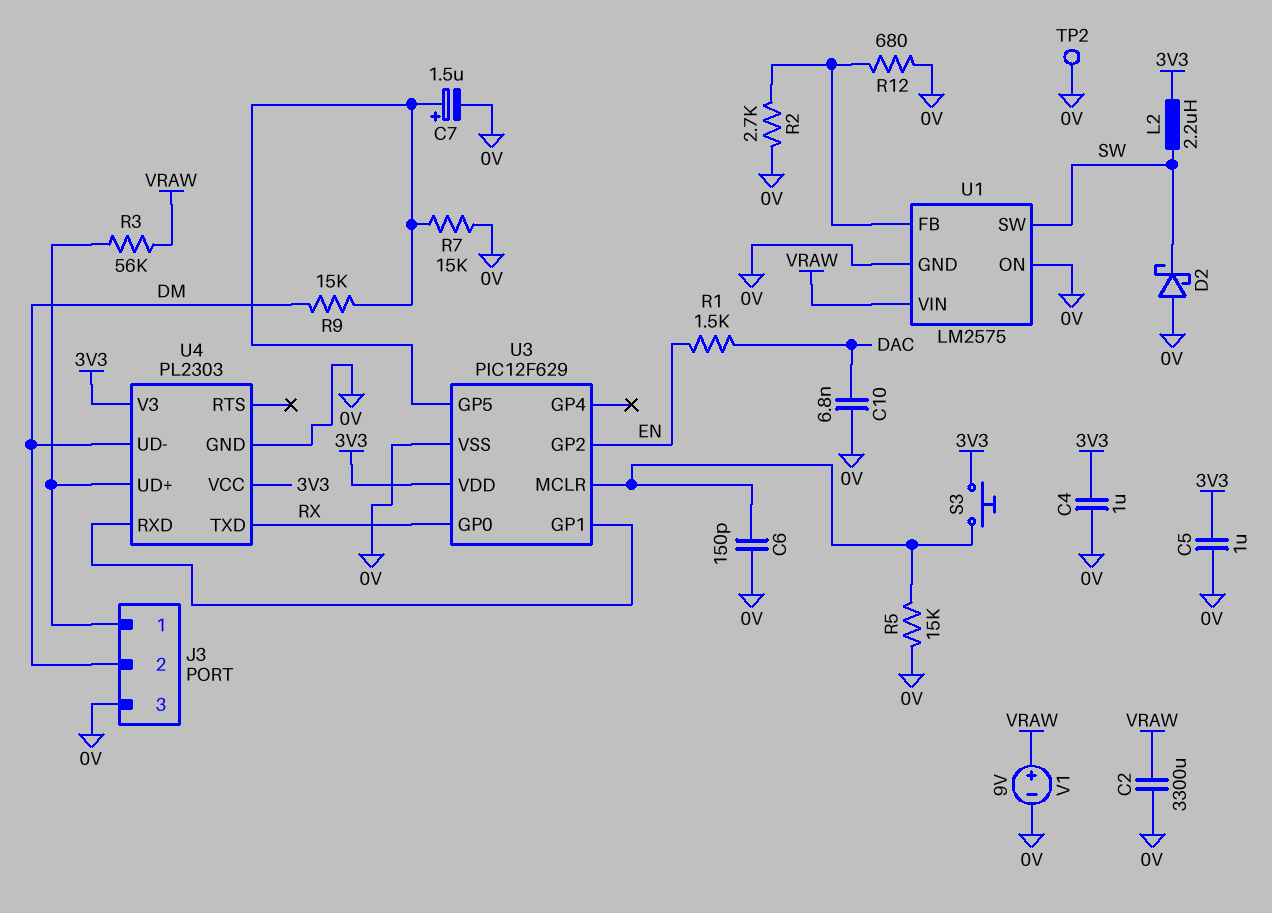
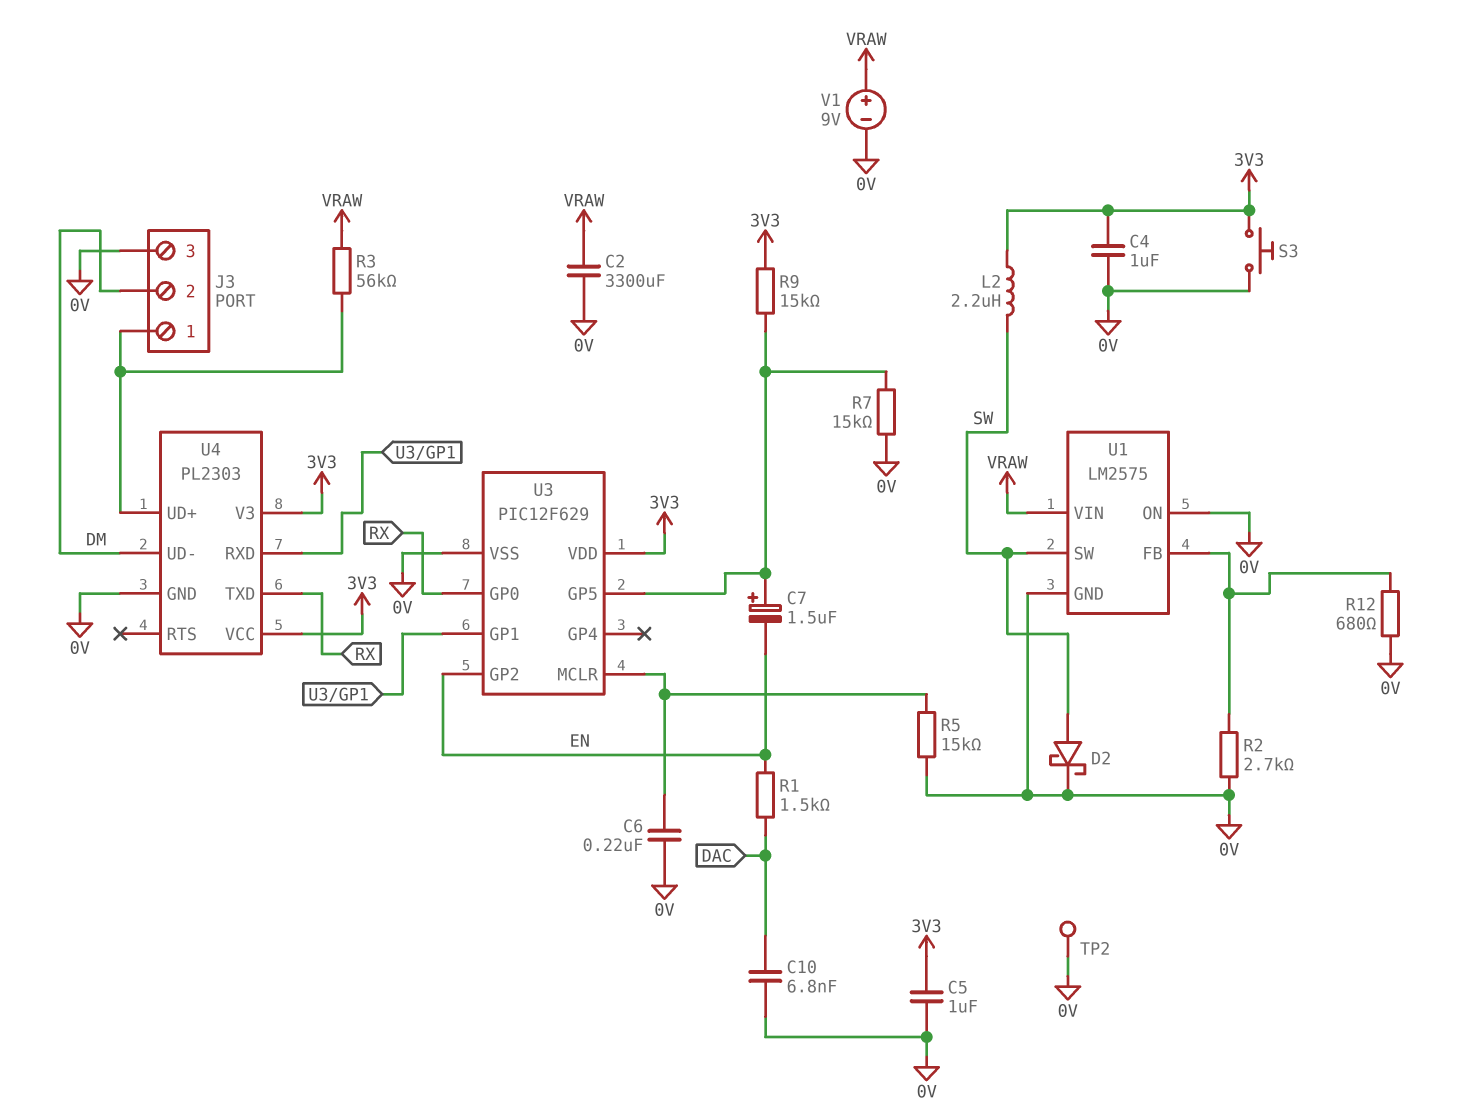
C6: 150pF (0V, U3/MCLR) -> 220nF (0V, U3/MCLR)
C7: 1.5uF (plus U3/GP5, minus 0V) -> 1.5uF (plus U3/GP5, minus EN)
D2: schottky (A 0V, K SW) -> schottky (A SW, K 0V)
R9: 15k (DM, U3/GP5) -> 15k (3V3, U3/GP5)
S3: button (3V3, U3/MCLR) -> button (0V, 3V3)

